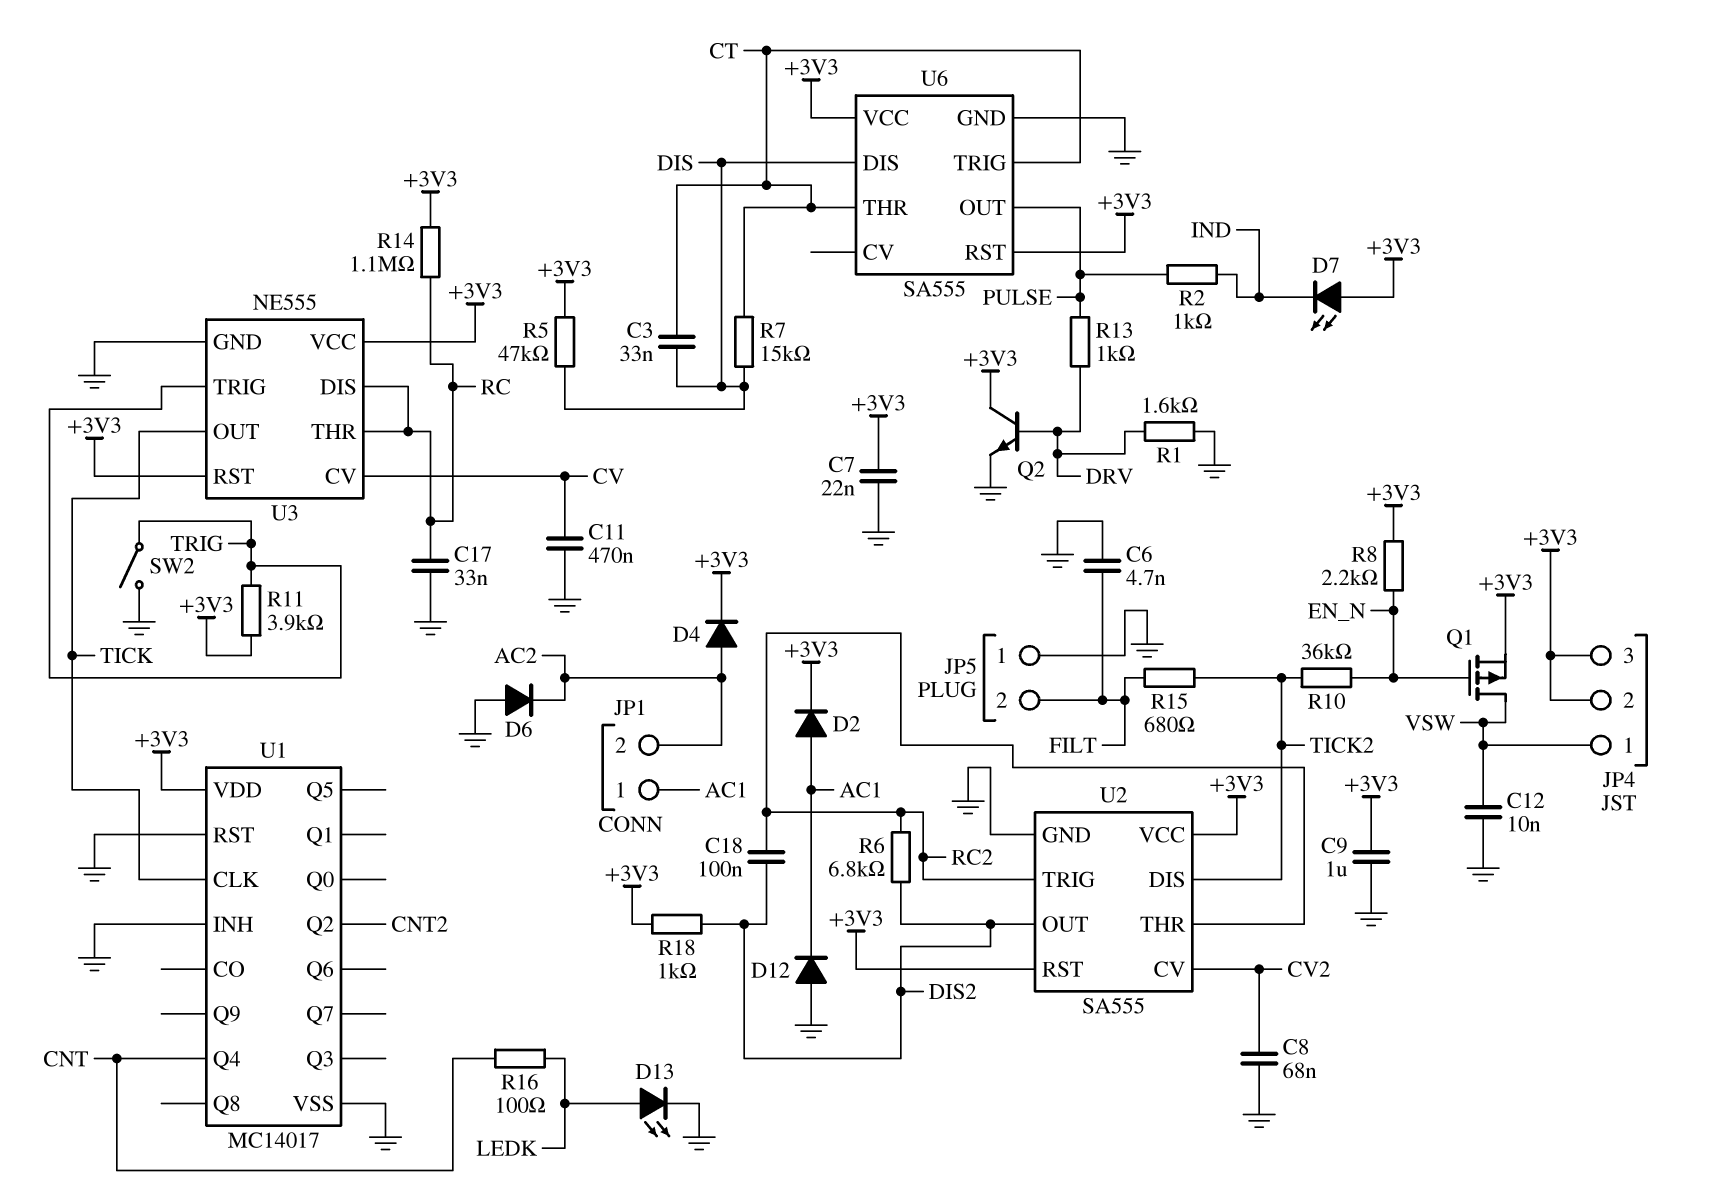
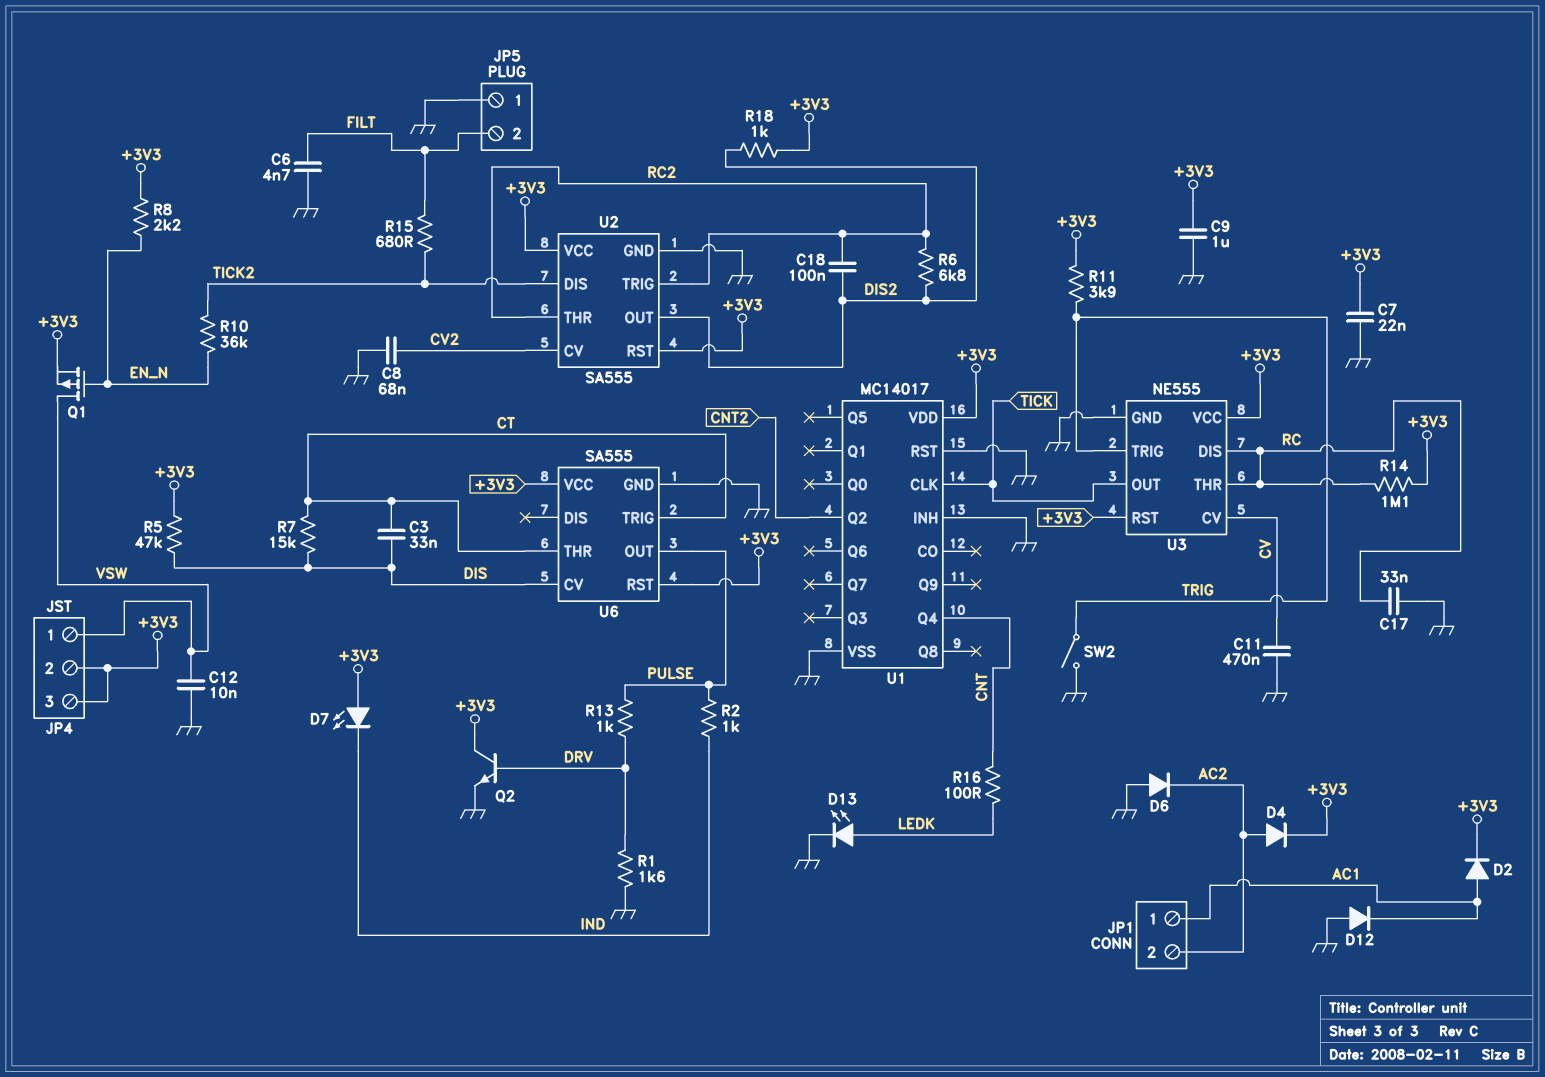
U6 pin CV: none -> DIS
U6 pin DIS: DIS -> none

